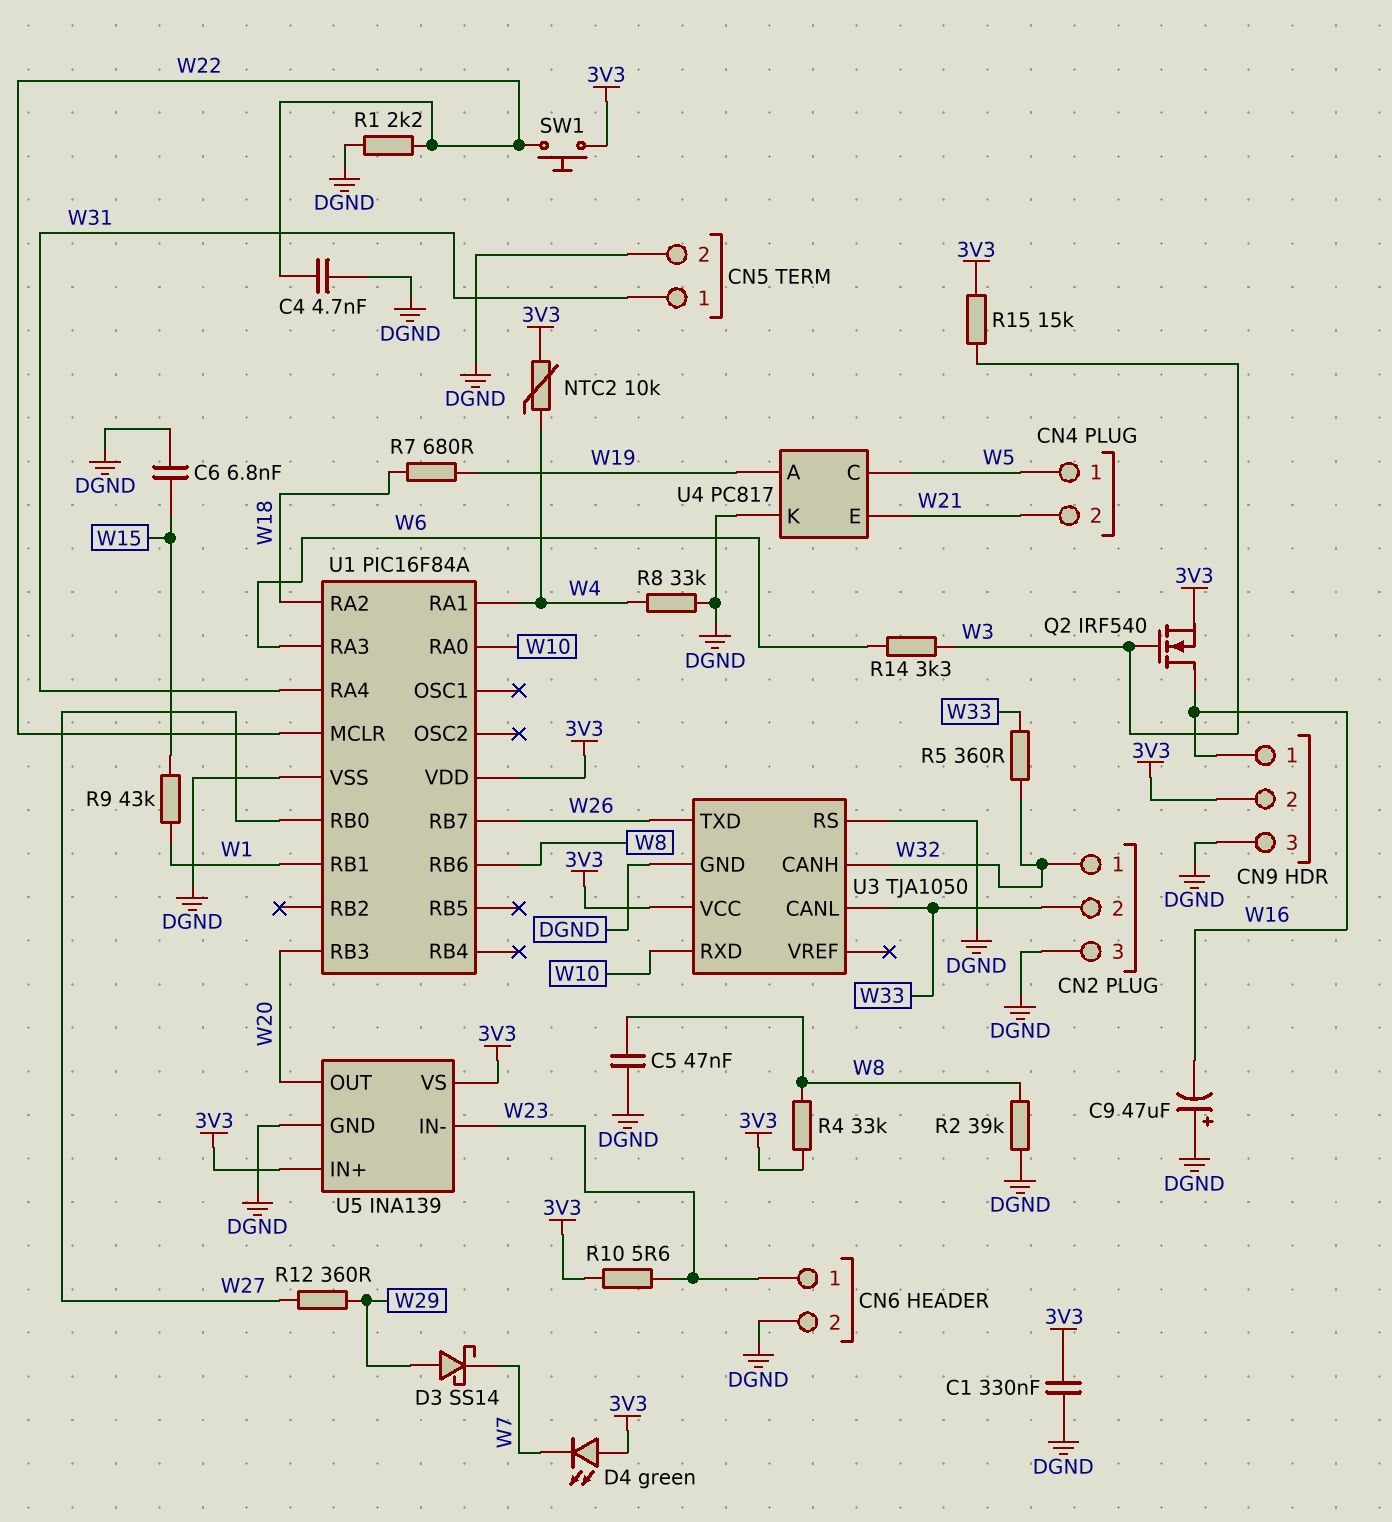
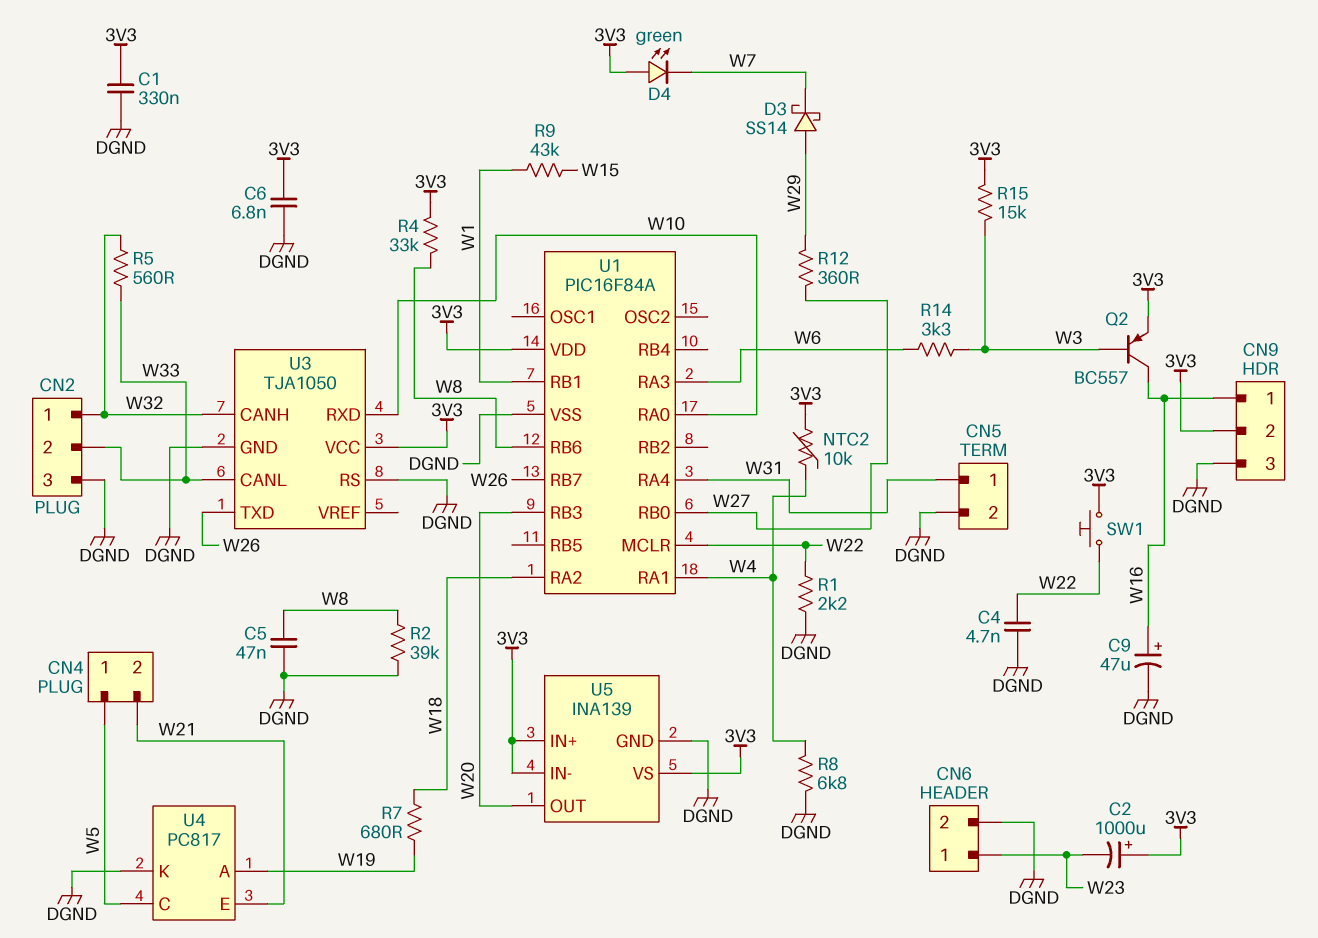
C2: none -> 1000uF (plus 3V3, minus W23)
C6: 6.8nF (DGND, W15) -> 6.8nF (3V3, DGND)
C9: 47uF (plus DGND, minus W16) -> 47uF (plus W16, minus DGND)
Q2: NMOS IRF540 (G W3, D W16, S 3V3) -> PNP BC557 (B W3, C W16, E 3V3)
R5: 360 (W32, W33) -> 560 (W32, W33)
R8: 33k (DGND, W4) -> 6.8k (DGND, W4)
R10: 5.6 (3V3, W23) -> none
U5 pin IN-: W23 -> 3V3

